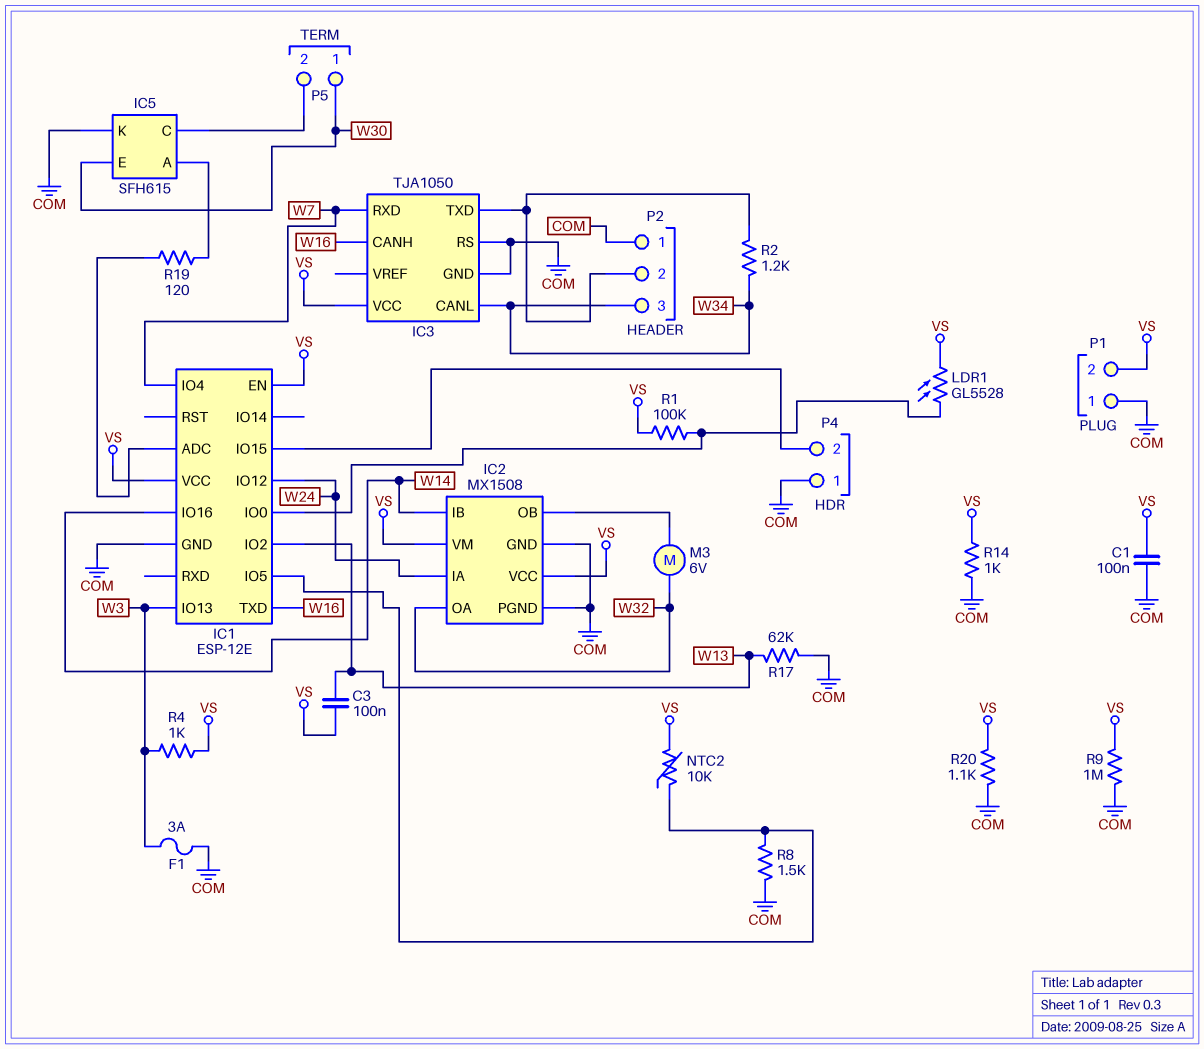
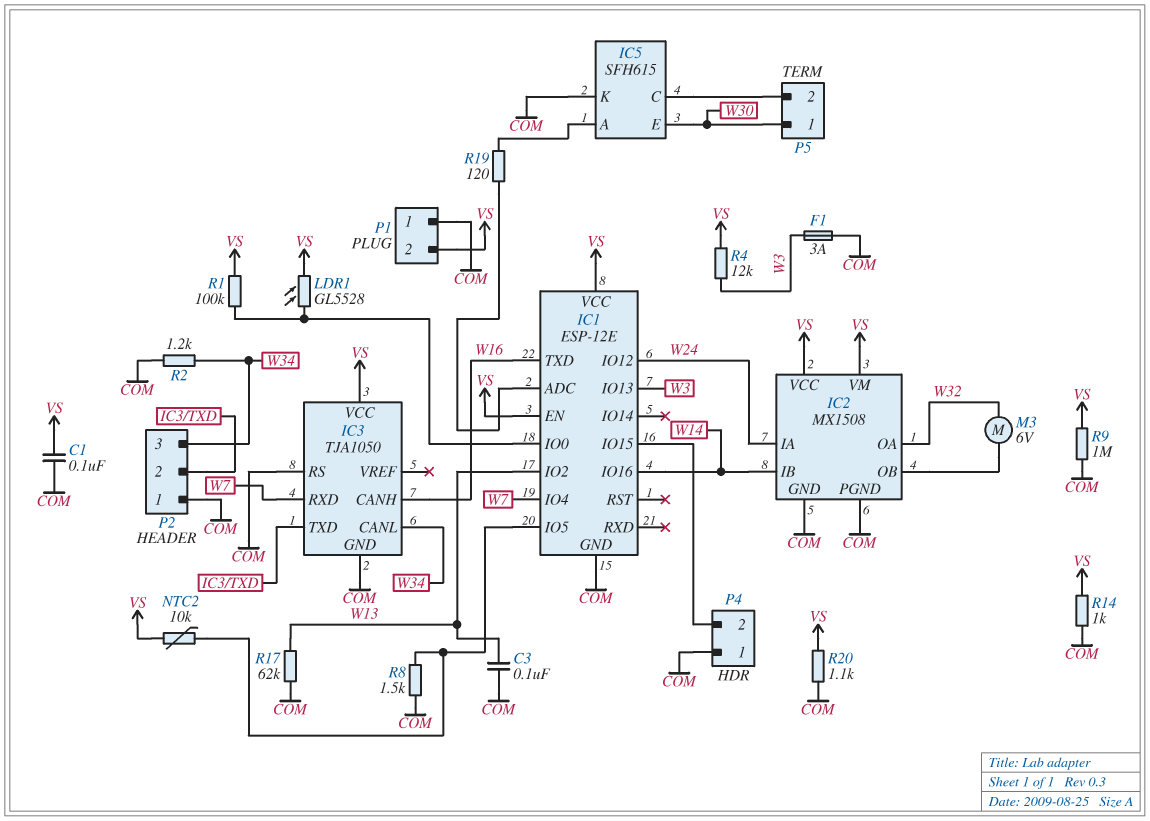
C3: 100nF (VS, W13) -> 100nF (COM, W13)
R2: 1.2k (IC3/TXD, W34) -> 1.2k (COM, W34)
R4: 1k (VS, W3) -> 12k (VS, W3)

